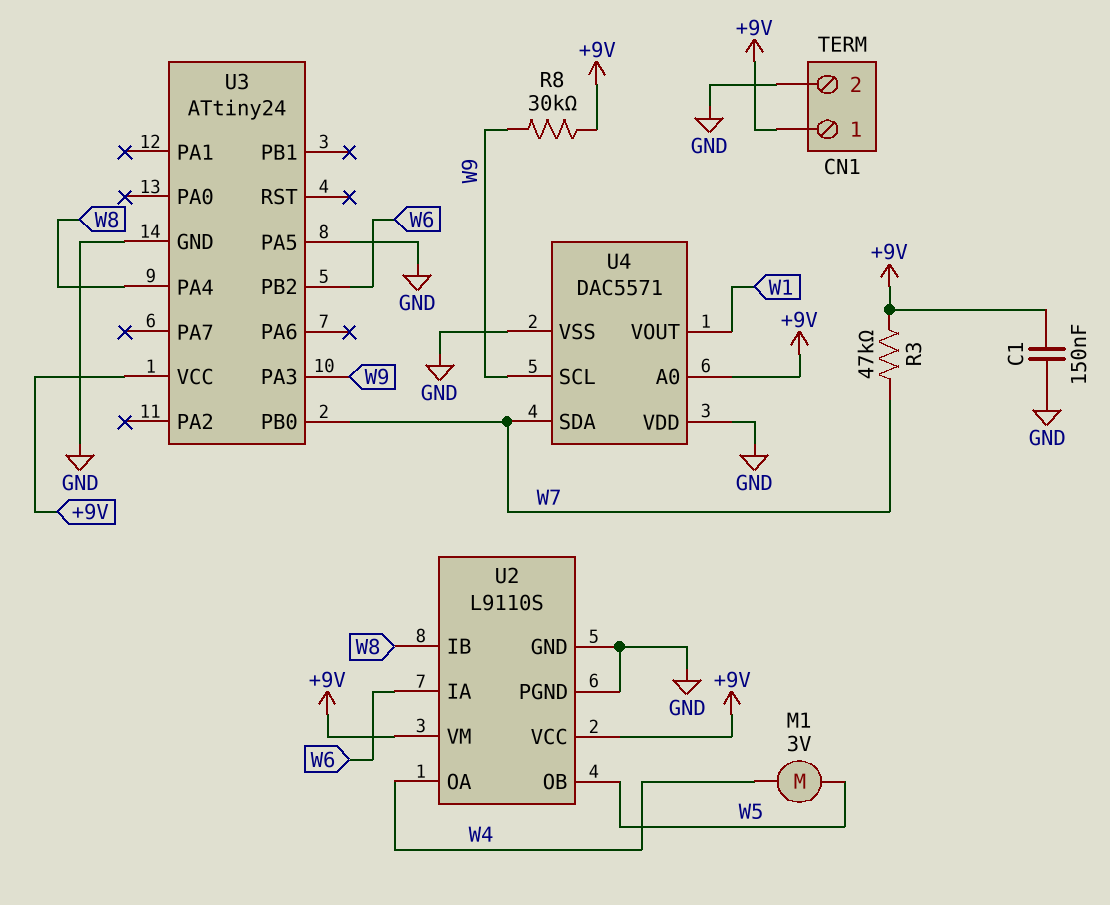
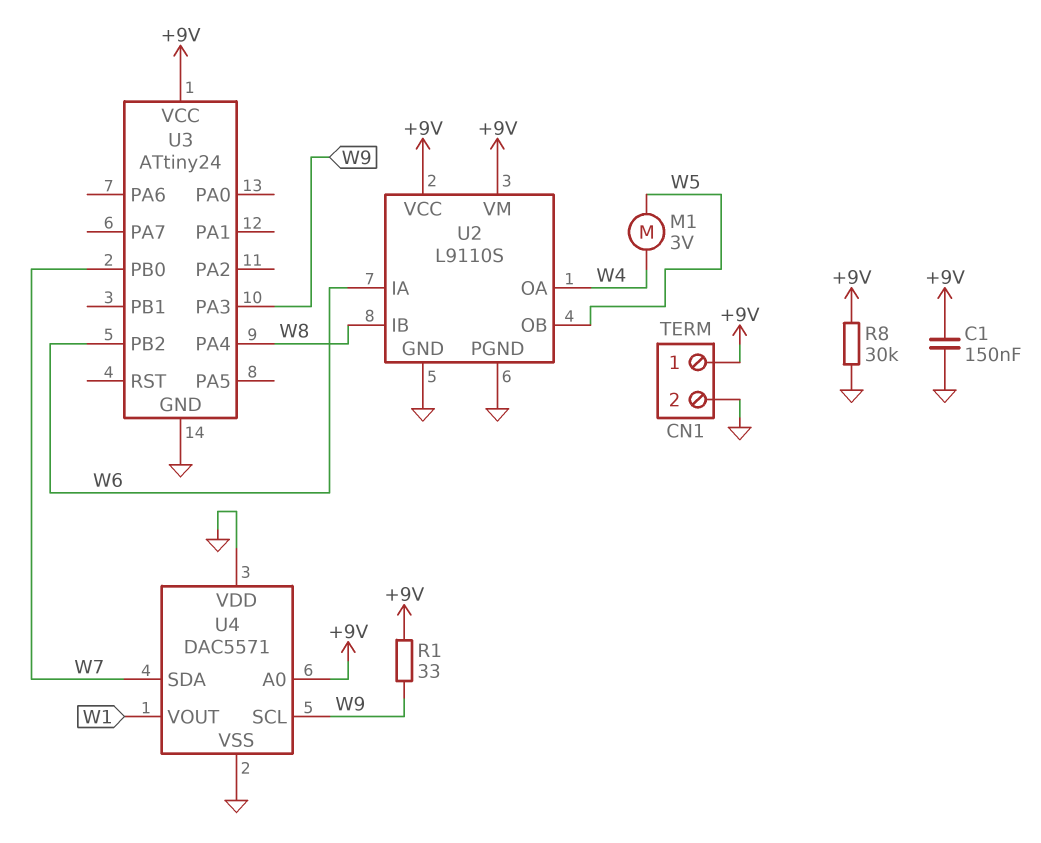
R1: none -> 33 (+9V, W9)
R3: 47k (+9V, W7) -> none
R8: 30k (+9V, W9) -> 30k (+9V, GND)
U3 pin PA5: GND -> none

